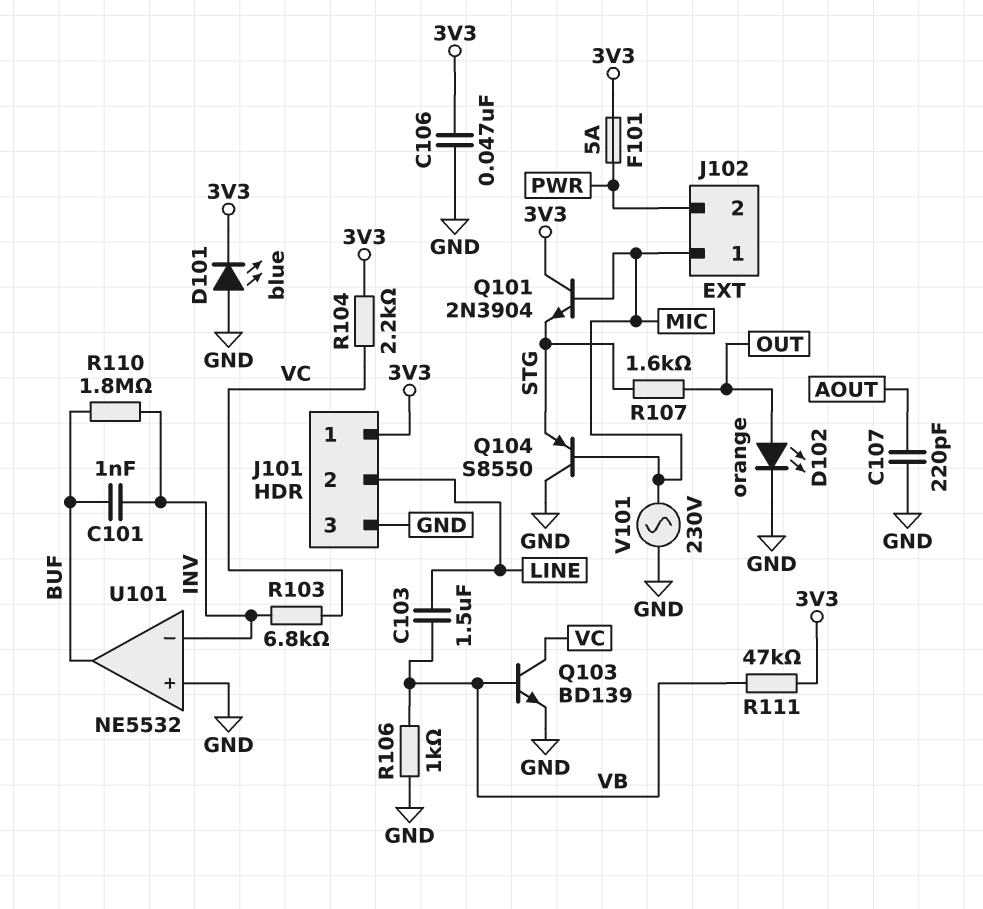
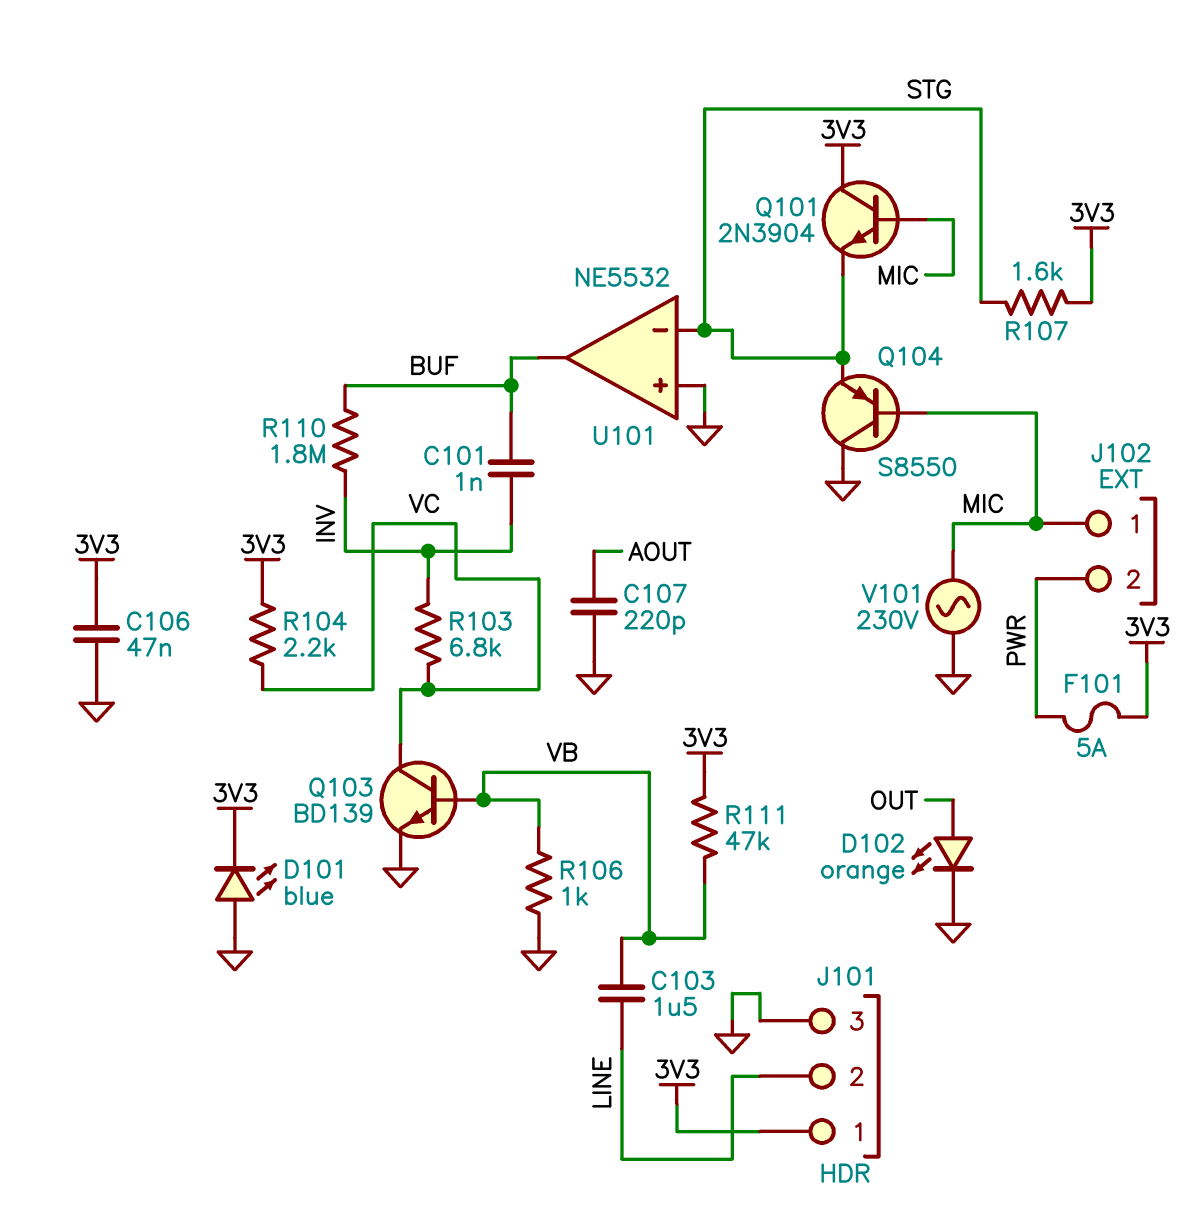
R107: 1.6k (OUT, STG) -> 1.6k (3V3, STG)
U101 pin in-: INV -> STG

